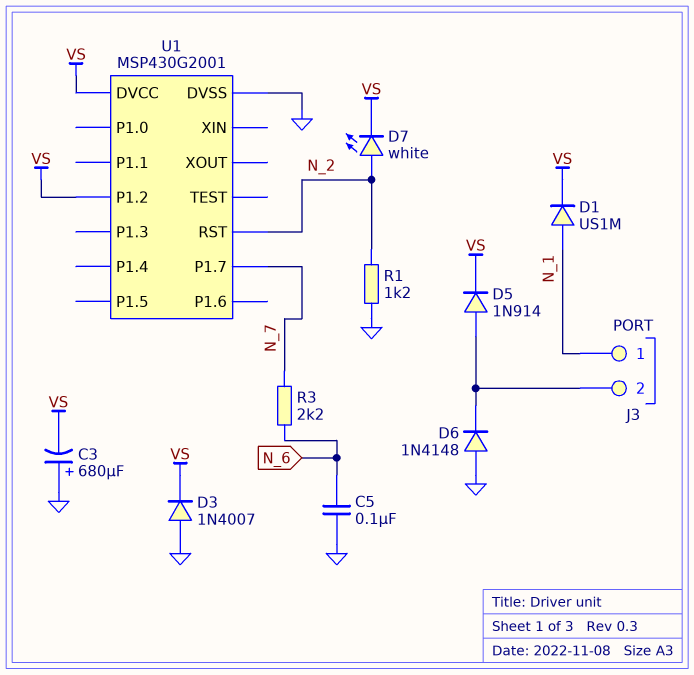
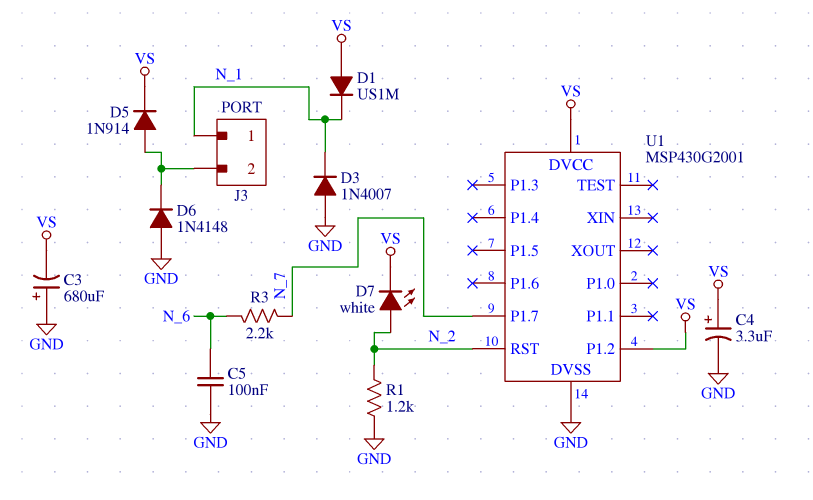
C4: none -> 3.3uF (plus VS, minus GND)
D1: diode US1M (A N_1, K VS) -> diode US1M (A VS, K N_1)
D3: diode 1N4007 (A GND, K VS) -> diode 1N4007 (A GND, K N_1)

